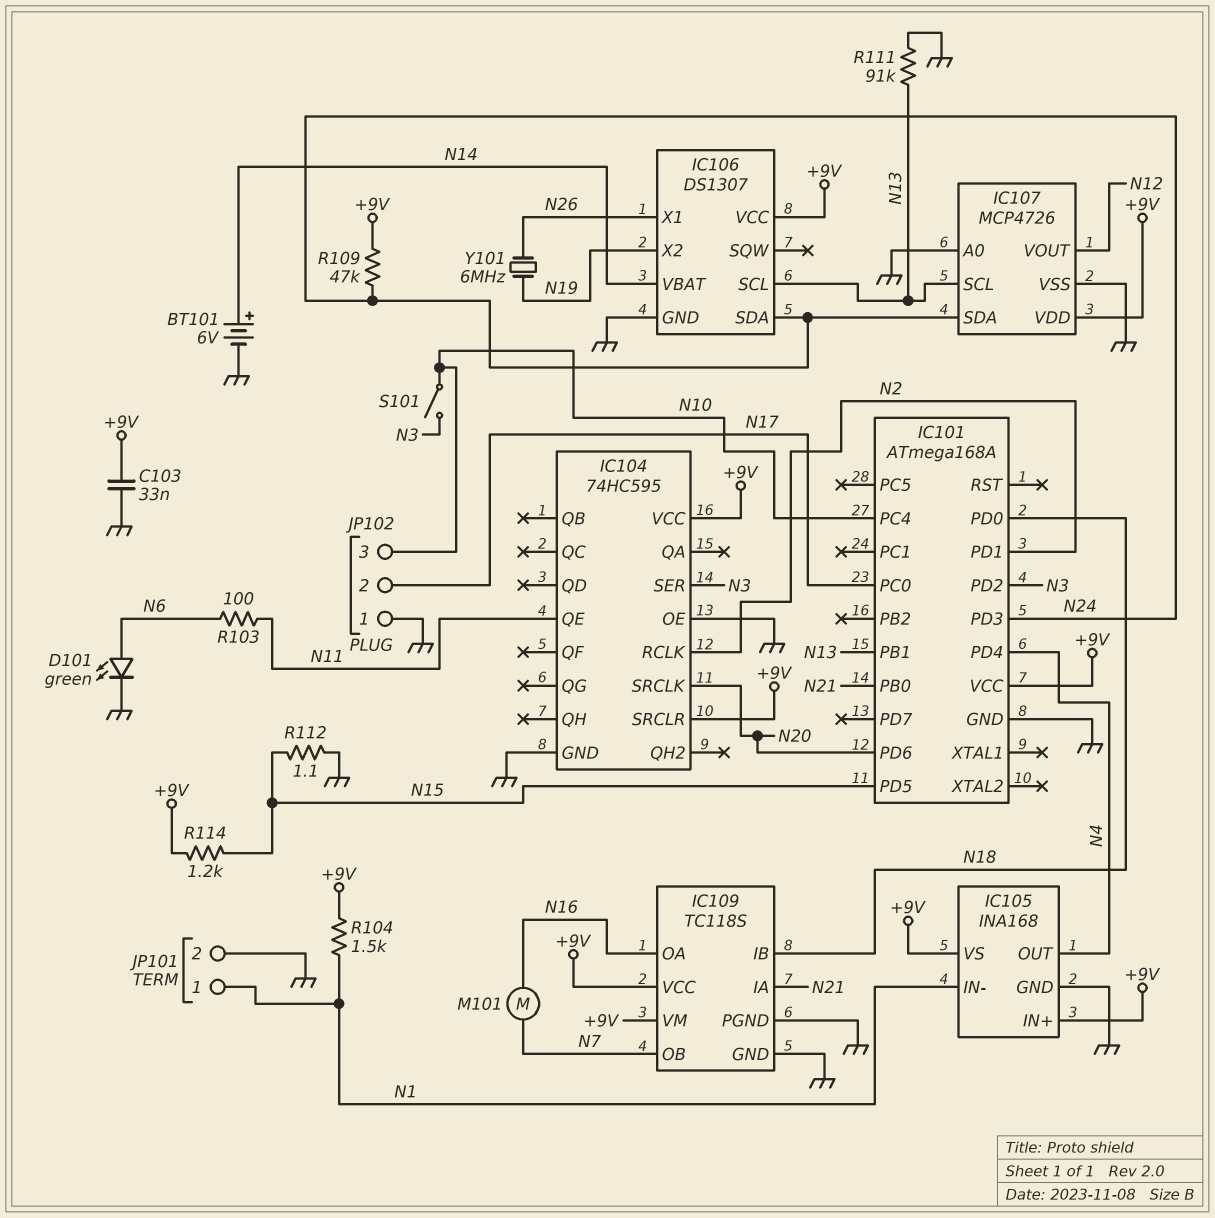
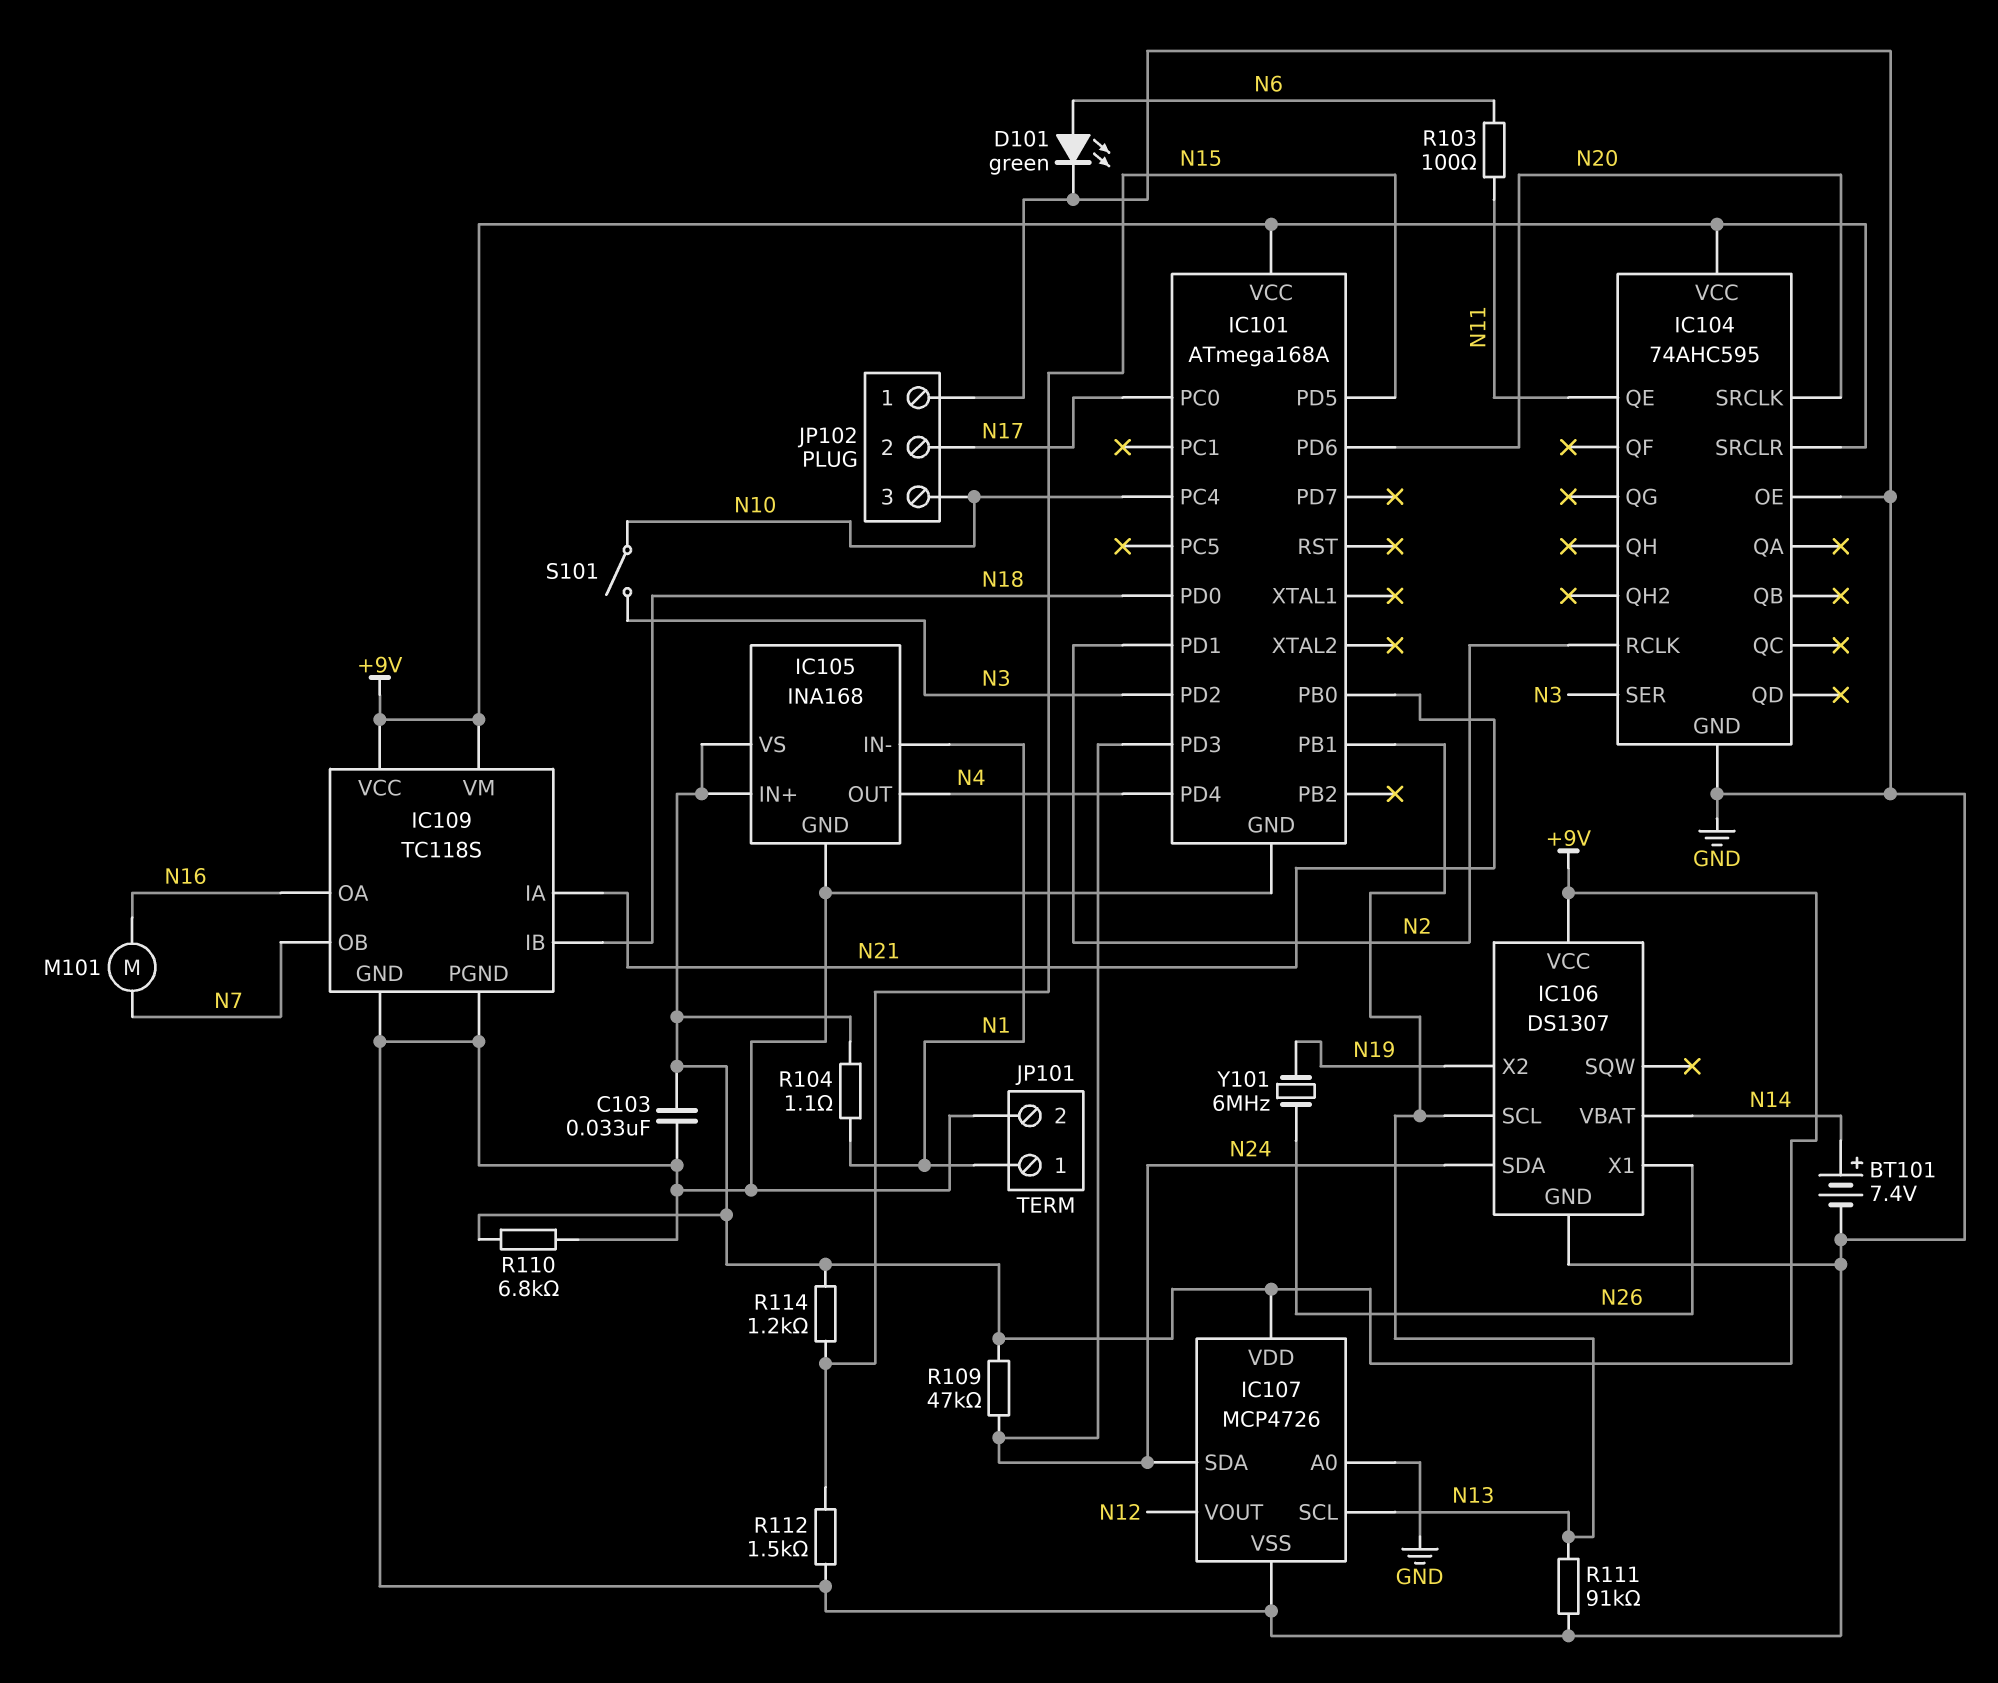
BT101: 6V (plus N14, minus GND) -> 7.4V (plus N14, minus GND)
IC104: 74HC595 -> 74AHC595
R104: 1.5k (+9V, N1) -> 1.1 (+9V, N1)
R110: none -> 6.8k (+9V, GND)
R112: 1.1 (GND, N15) -> 1.5k (GND, N15)

